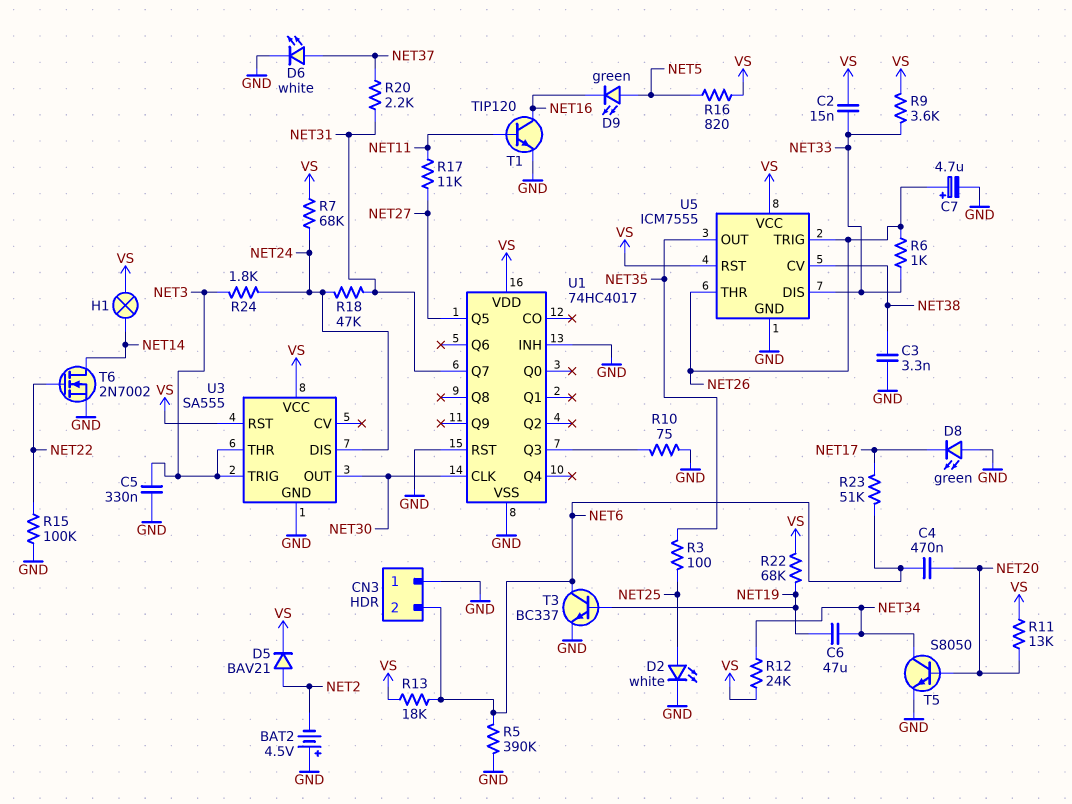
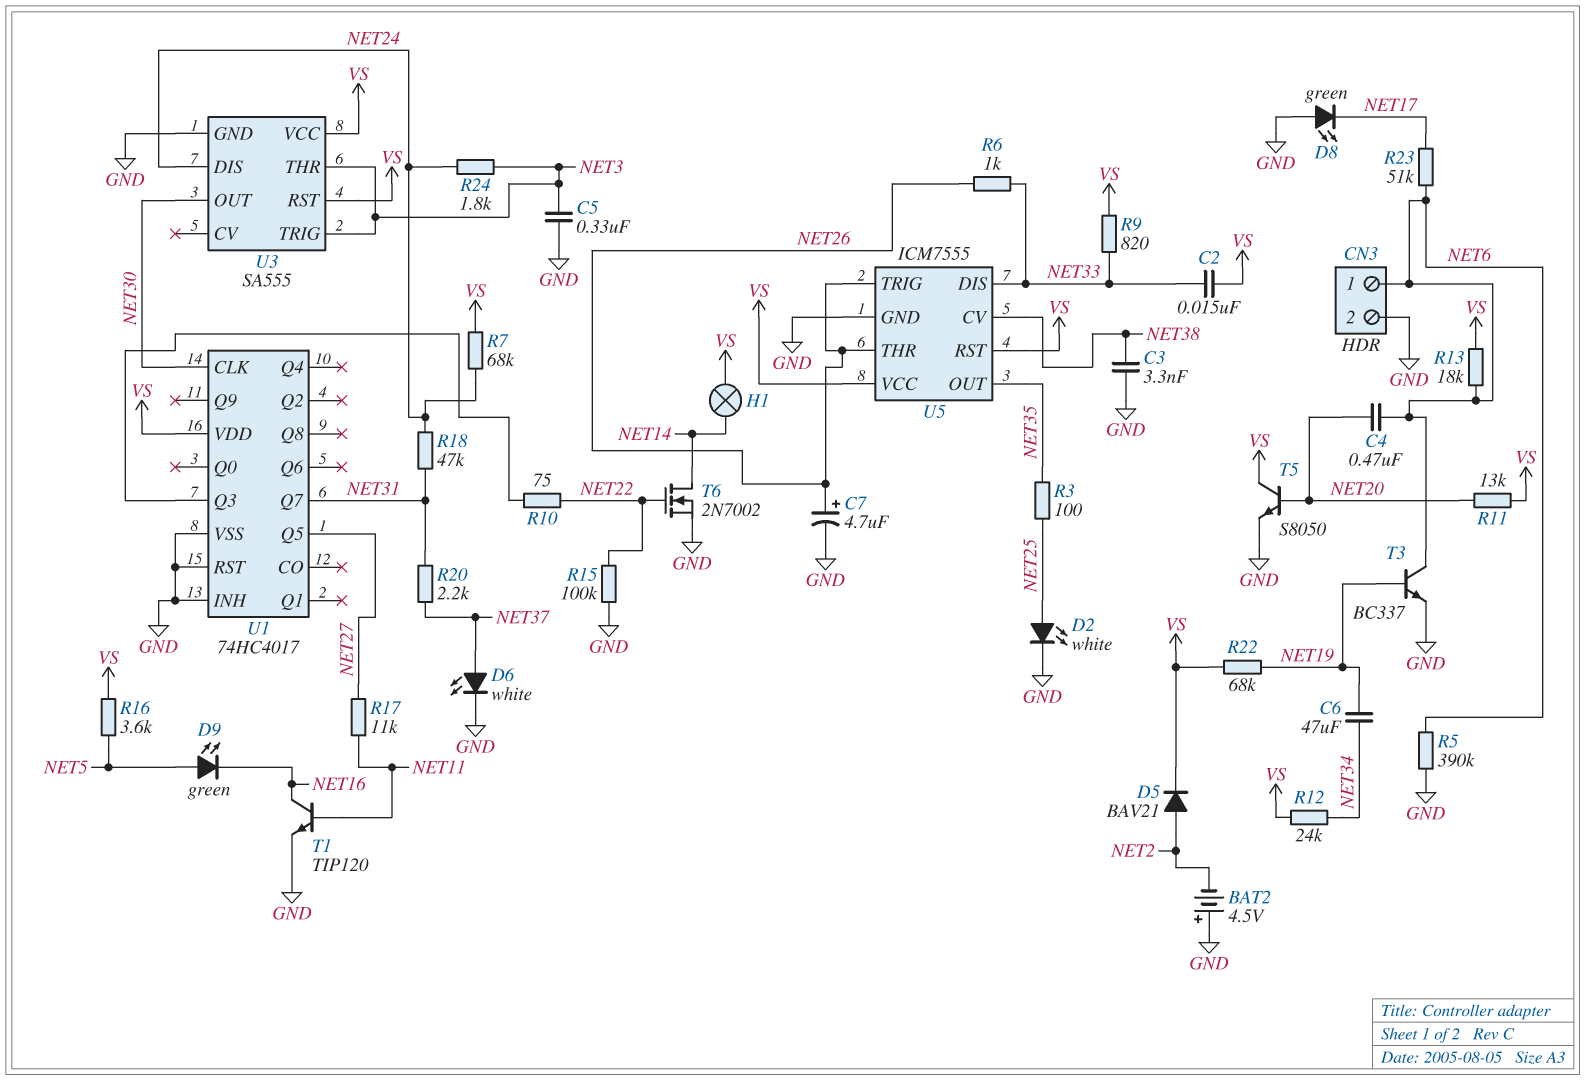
CN3 pin 1: GND -> NET6
CN3 pin 2: NET6 -> GND
R9: 3.6k (NET33, VS) -> 820 (NET33, VS)
R10: 75 (GND, U1/Q3) -> 75 (NET22, U1/Q3)
R16: 820 (NET5, VS) -> 3.6k (NET5, VS)
T5: NPN S8050 (B NET20, C NET34, E GND) -> NPN S8050 (B NET20, C VS, E GND)

